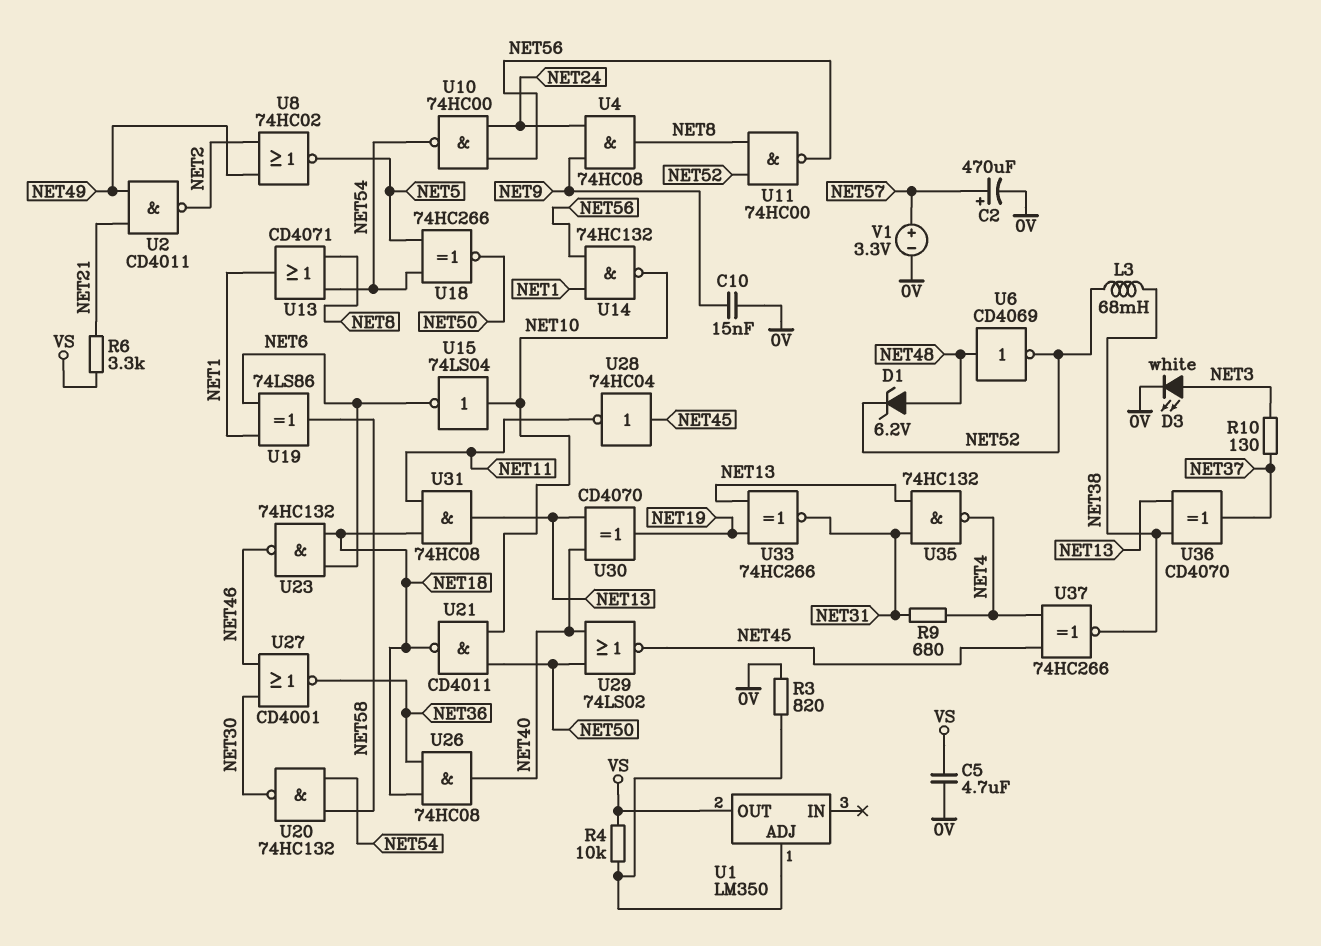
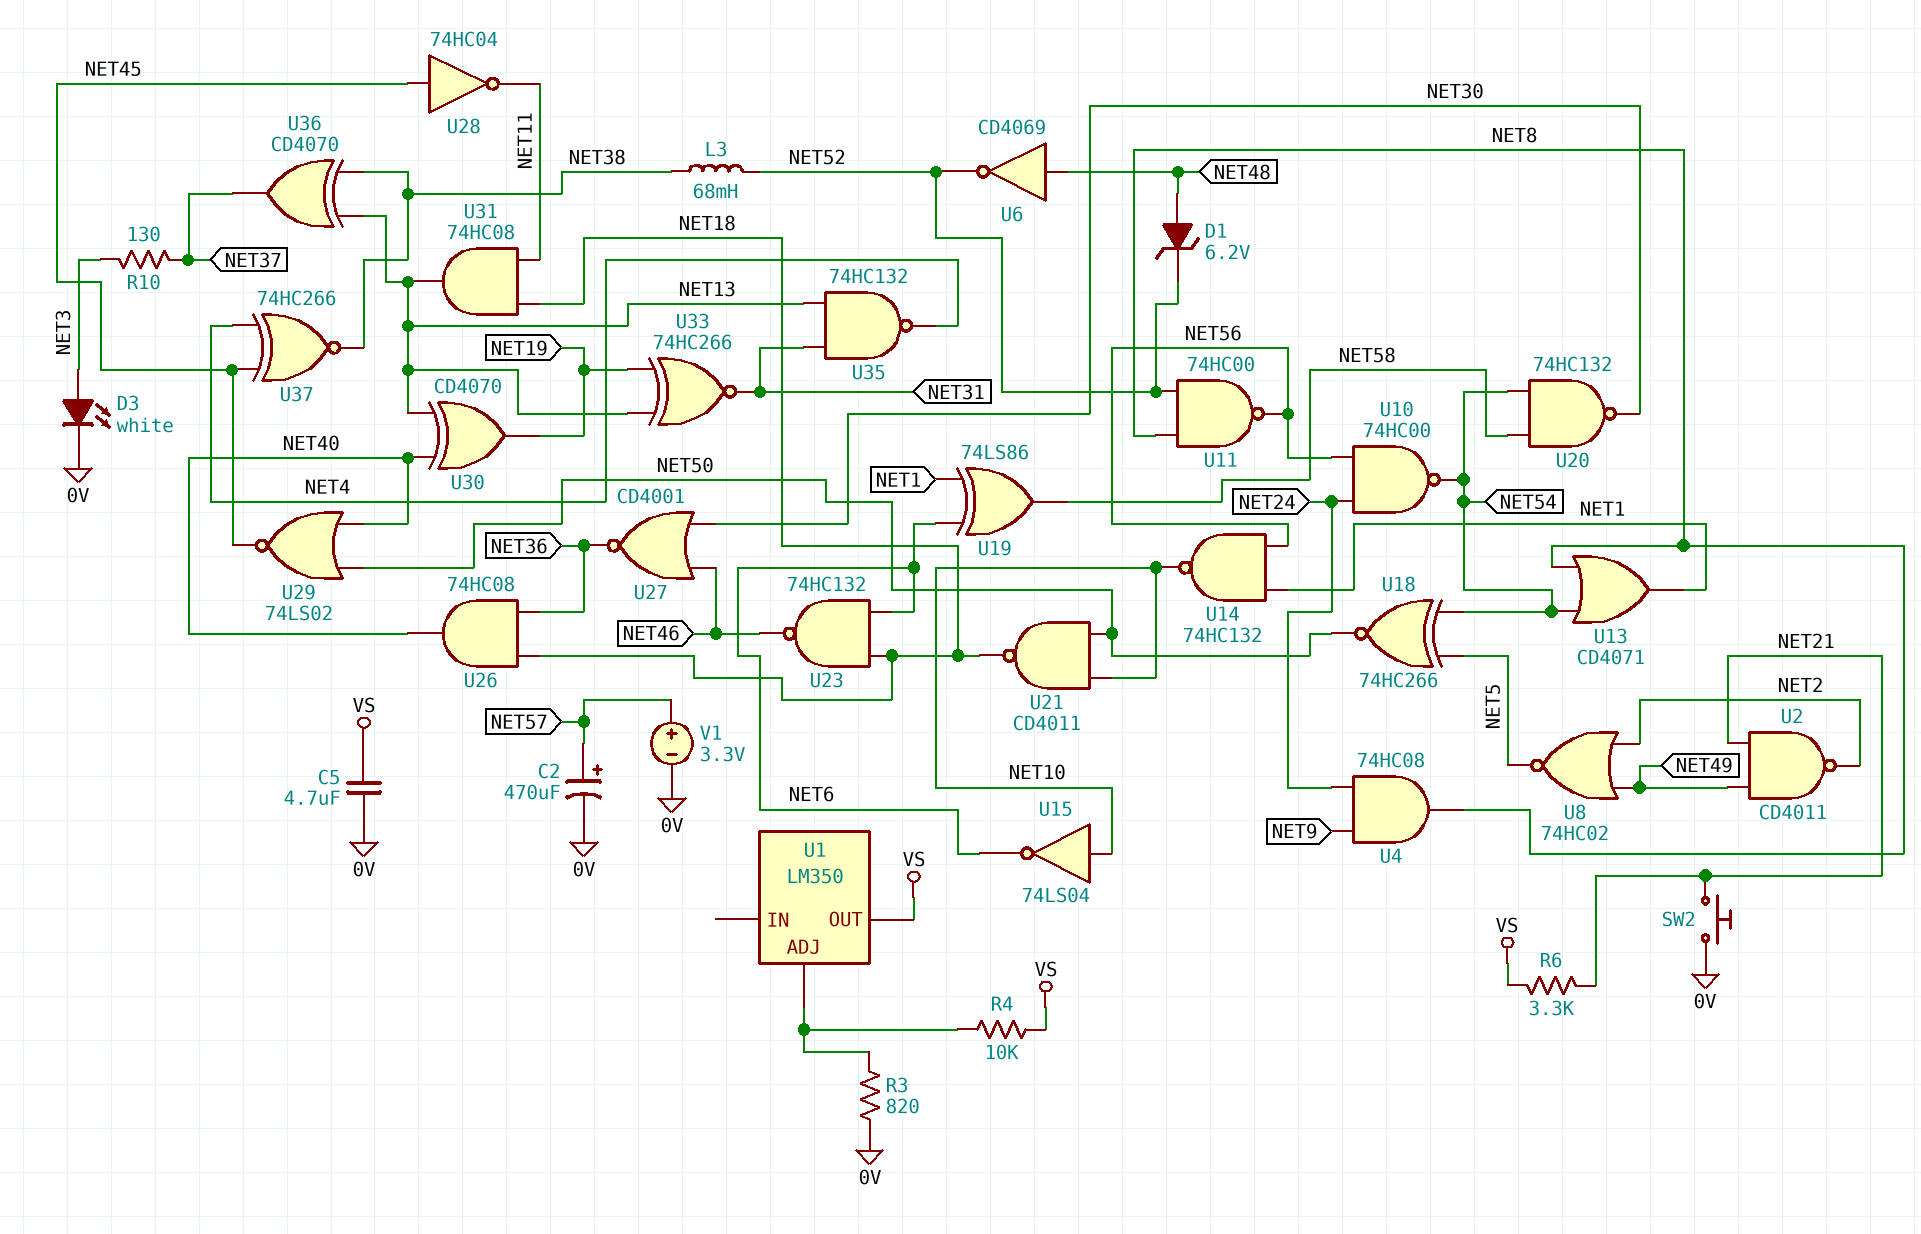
C10: 15nF (0V, NET9) -> none
R9: 680 (NET4, NET31) -> none
SW2: none -> button (0V, NET21)

